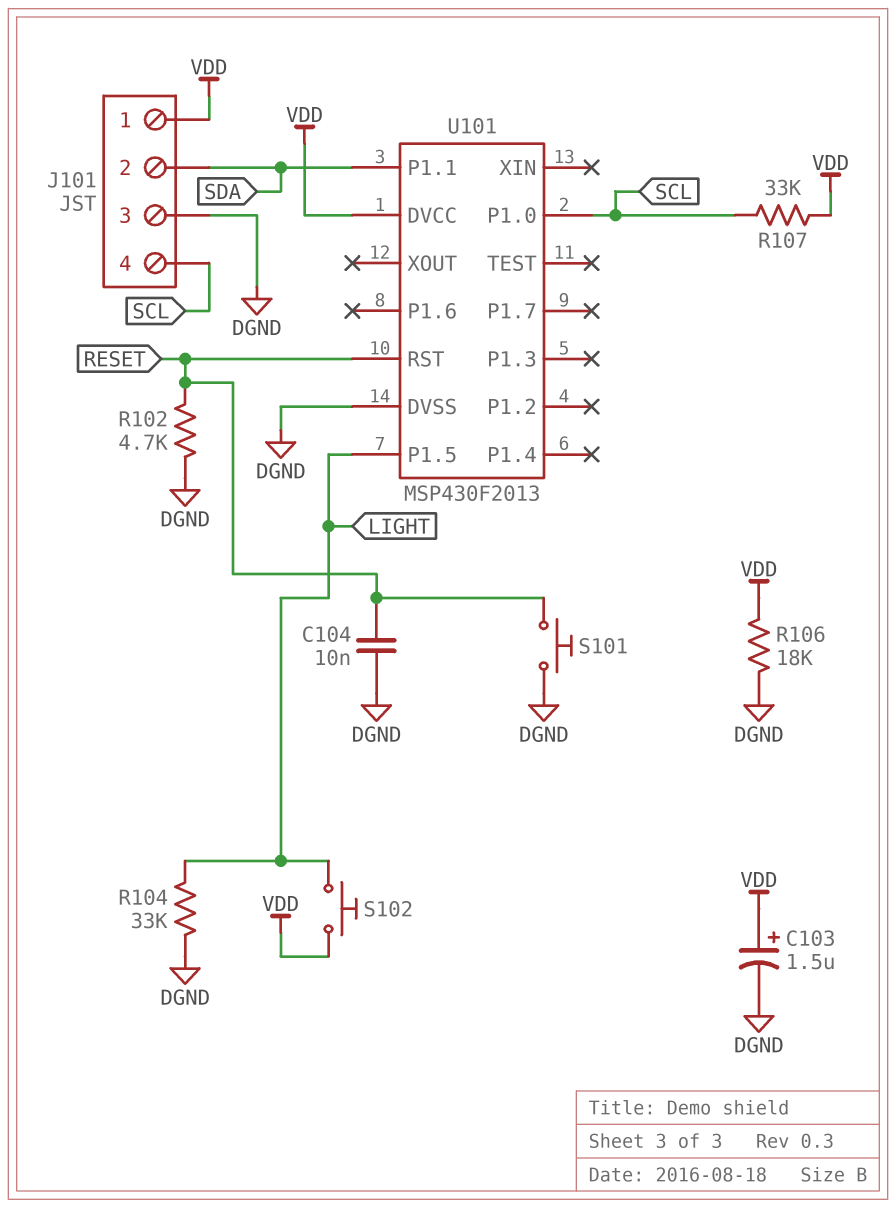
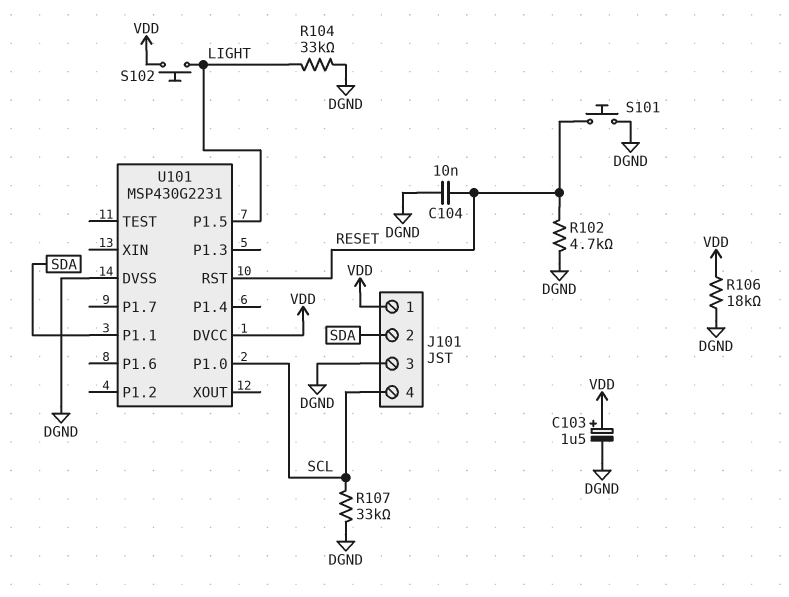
R107: 33k (SCL, VDD) -> 33k (DGND, SCL)
U101: MSP430F2013 -> MSP430G2231

